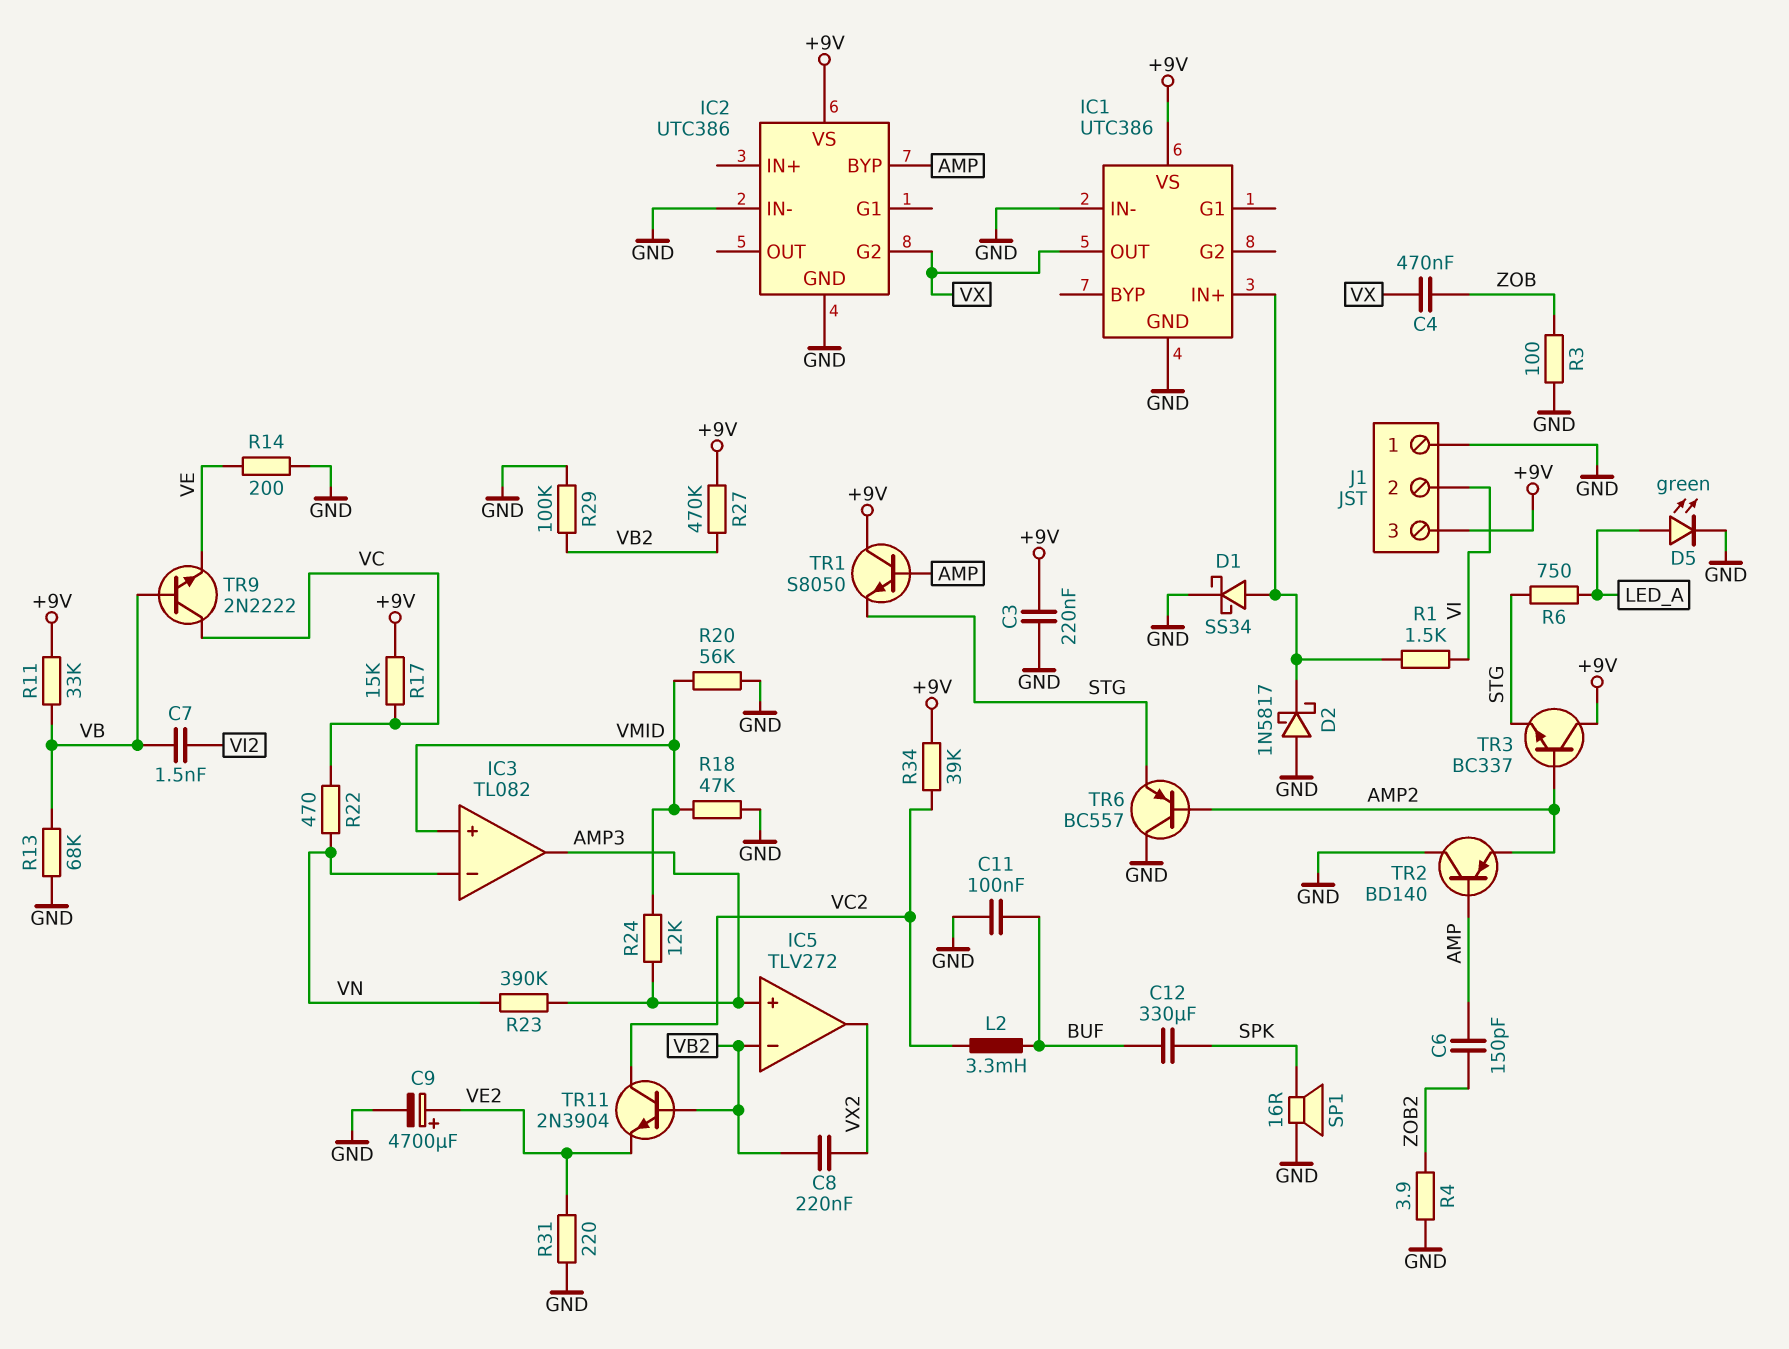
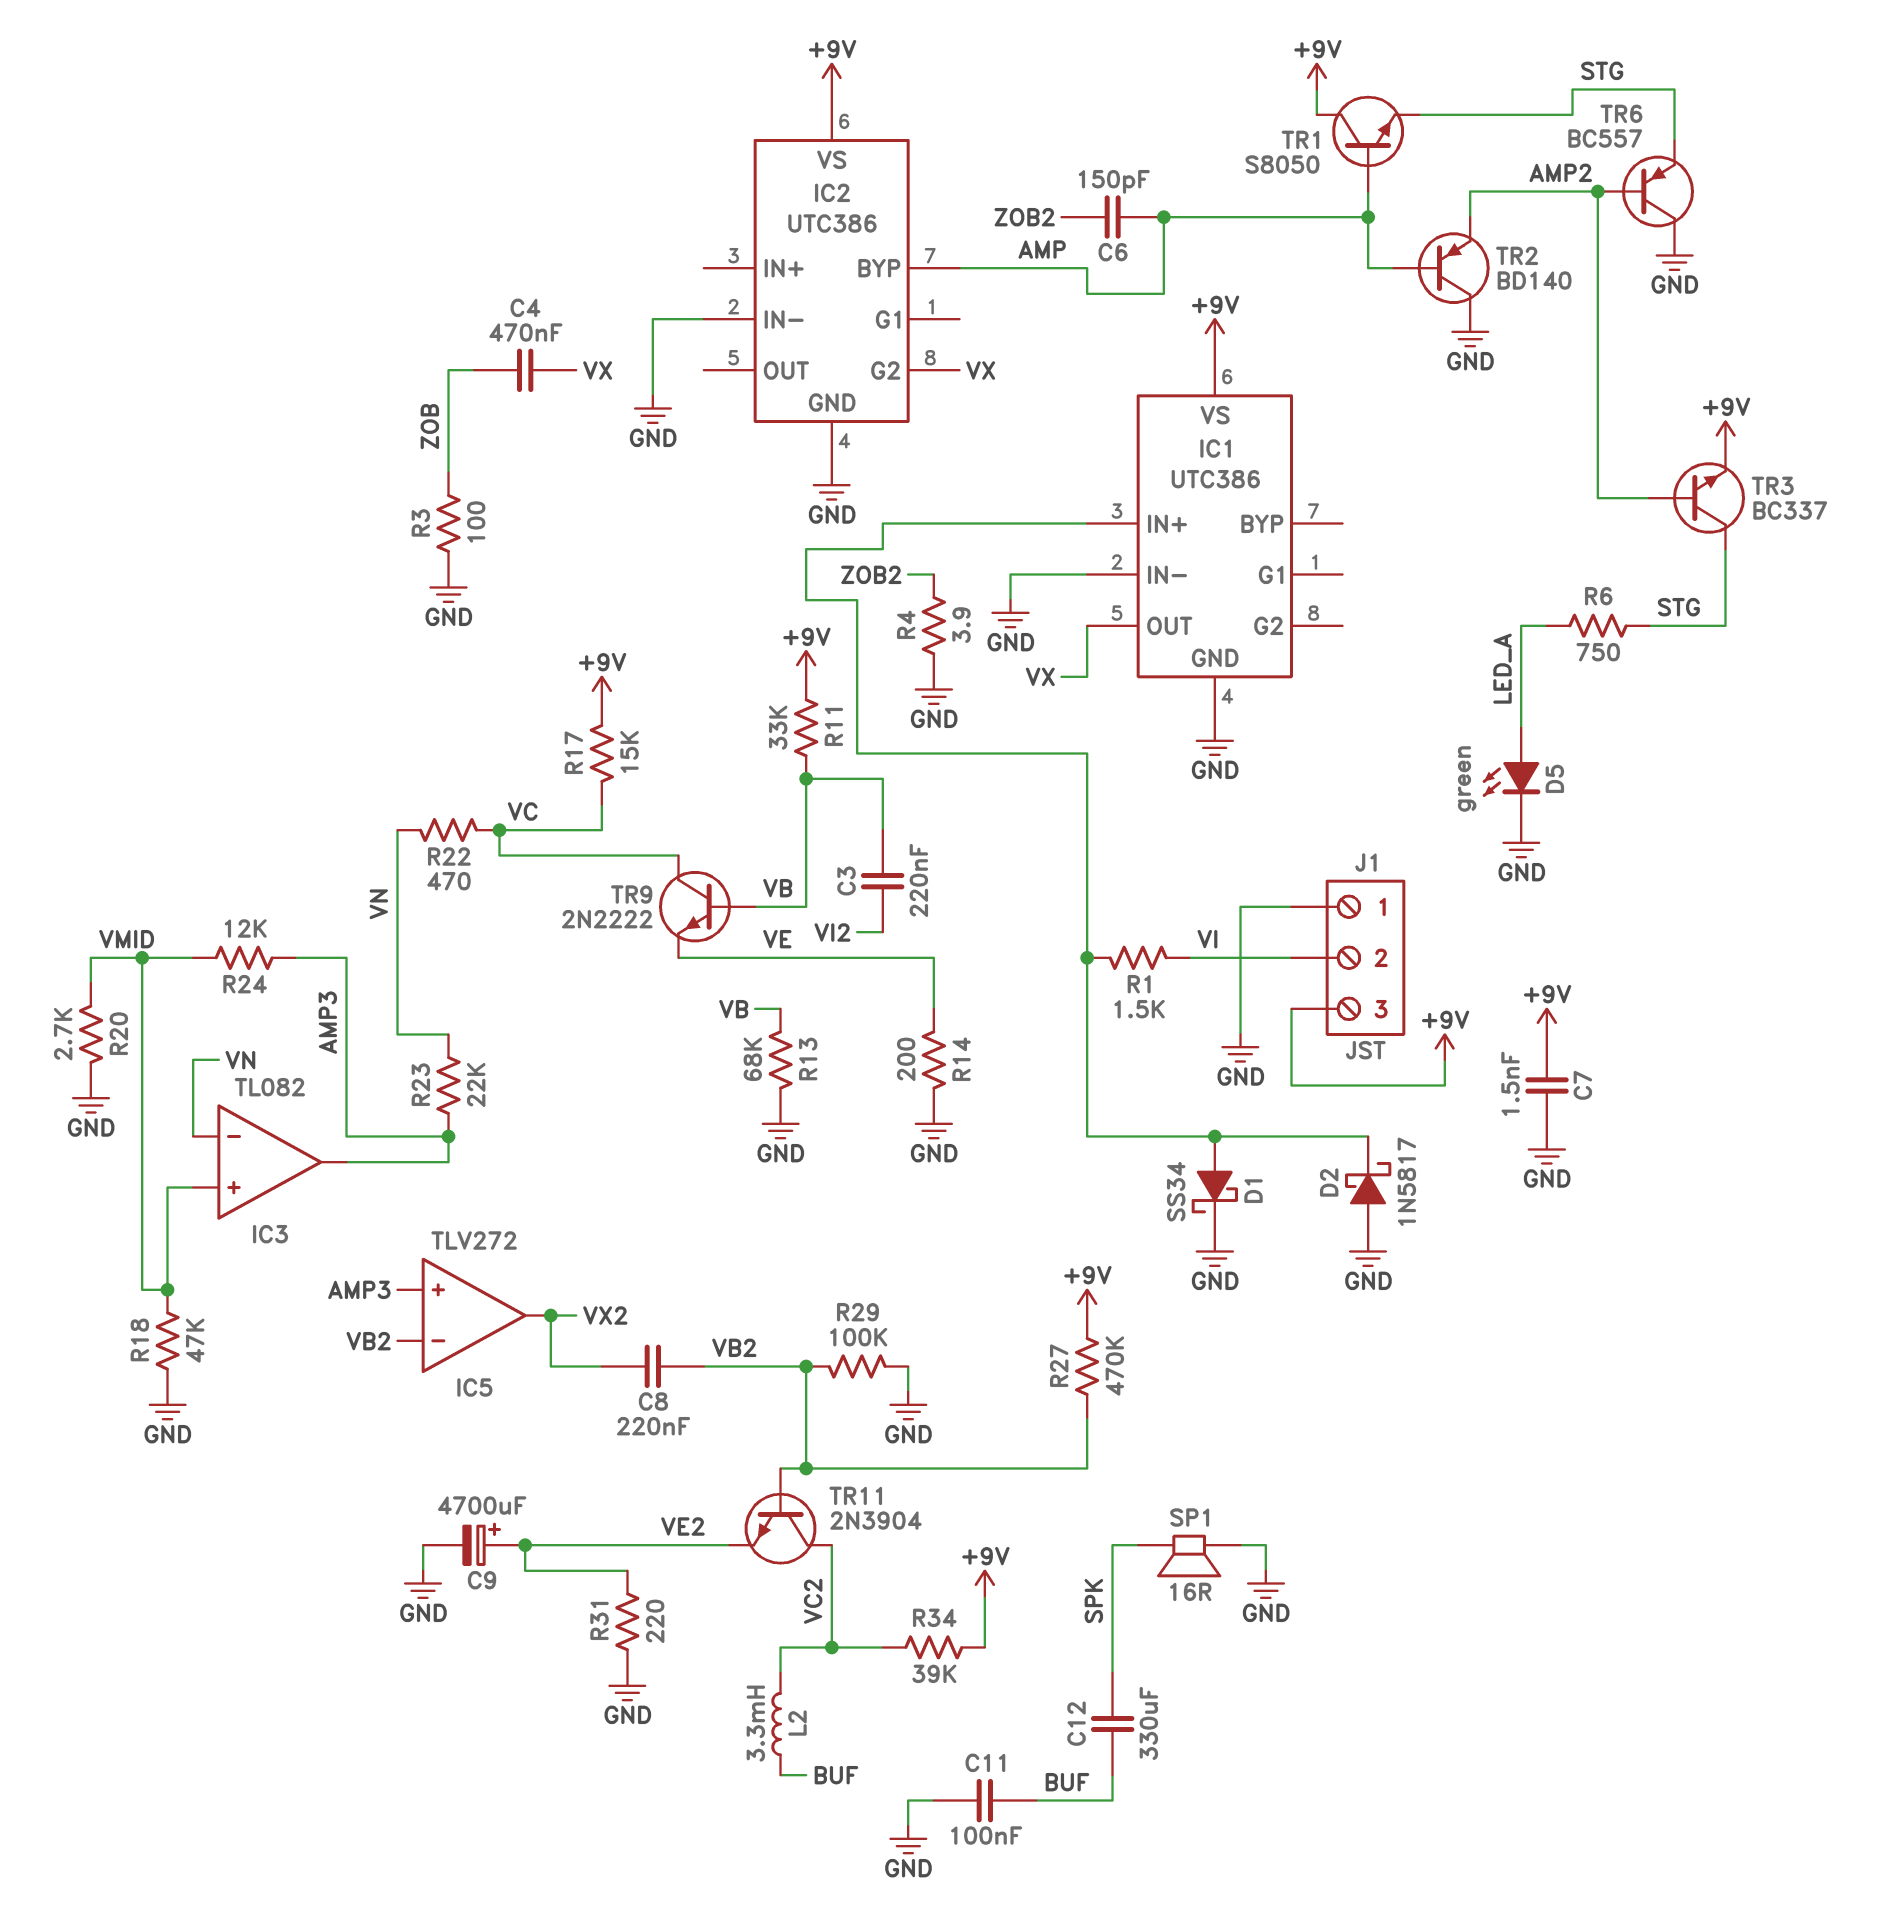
C3: 220nF (+9V, GND) -> 220nF (VB, VI2)
C7: 1.5nF (VB, VI2) -> 1.5nF (+9V, GND)
R20: 56k (GND, VMID) -> 2.7k (GND, VMID)
R23: 390k (AMP3, VN) -> 22k (AMP3, VN)
TR3: NPN BC337 (B AMP2, C +9V, E STG) -> NPN BC337 (B AMP2, C STG, E +9V)

